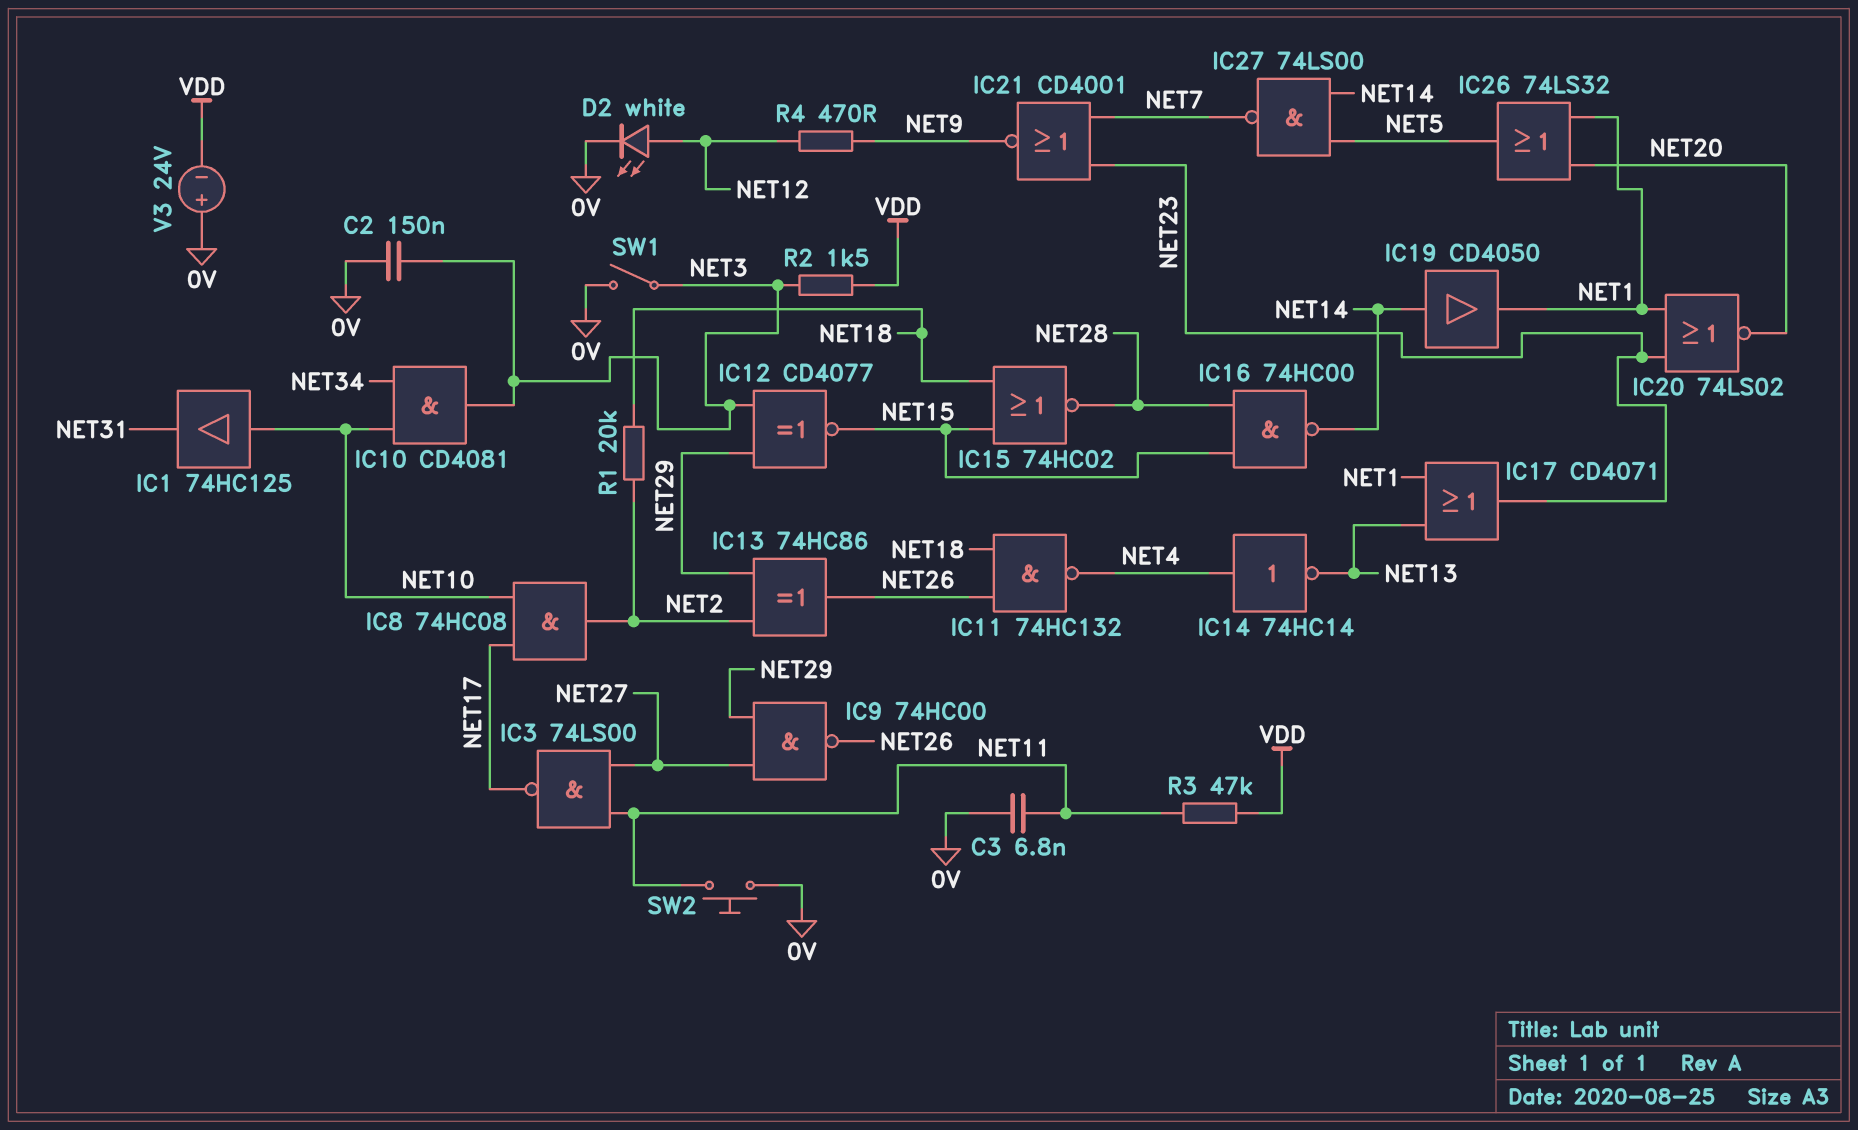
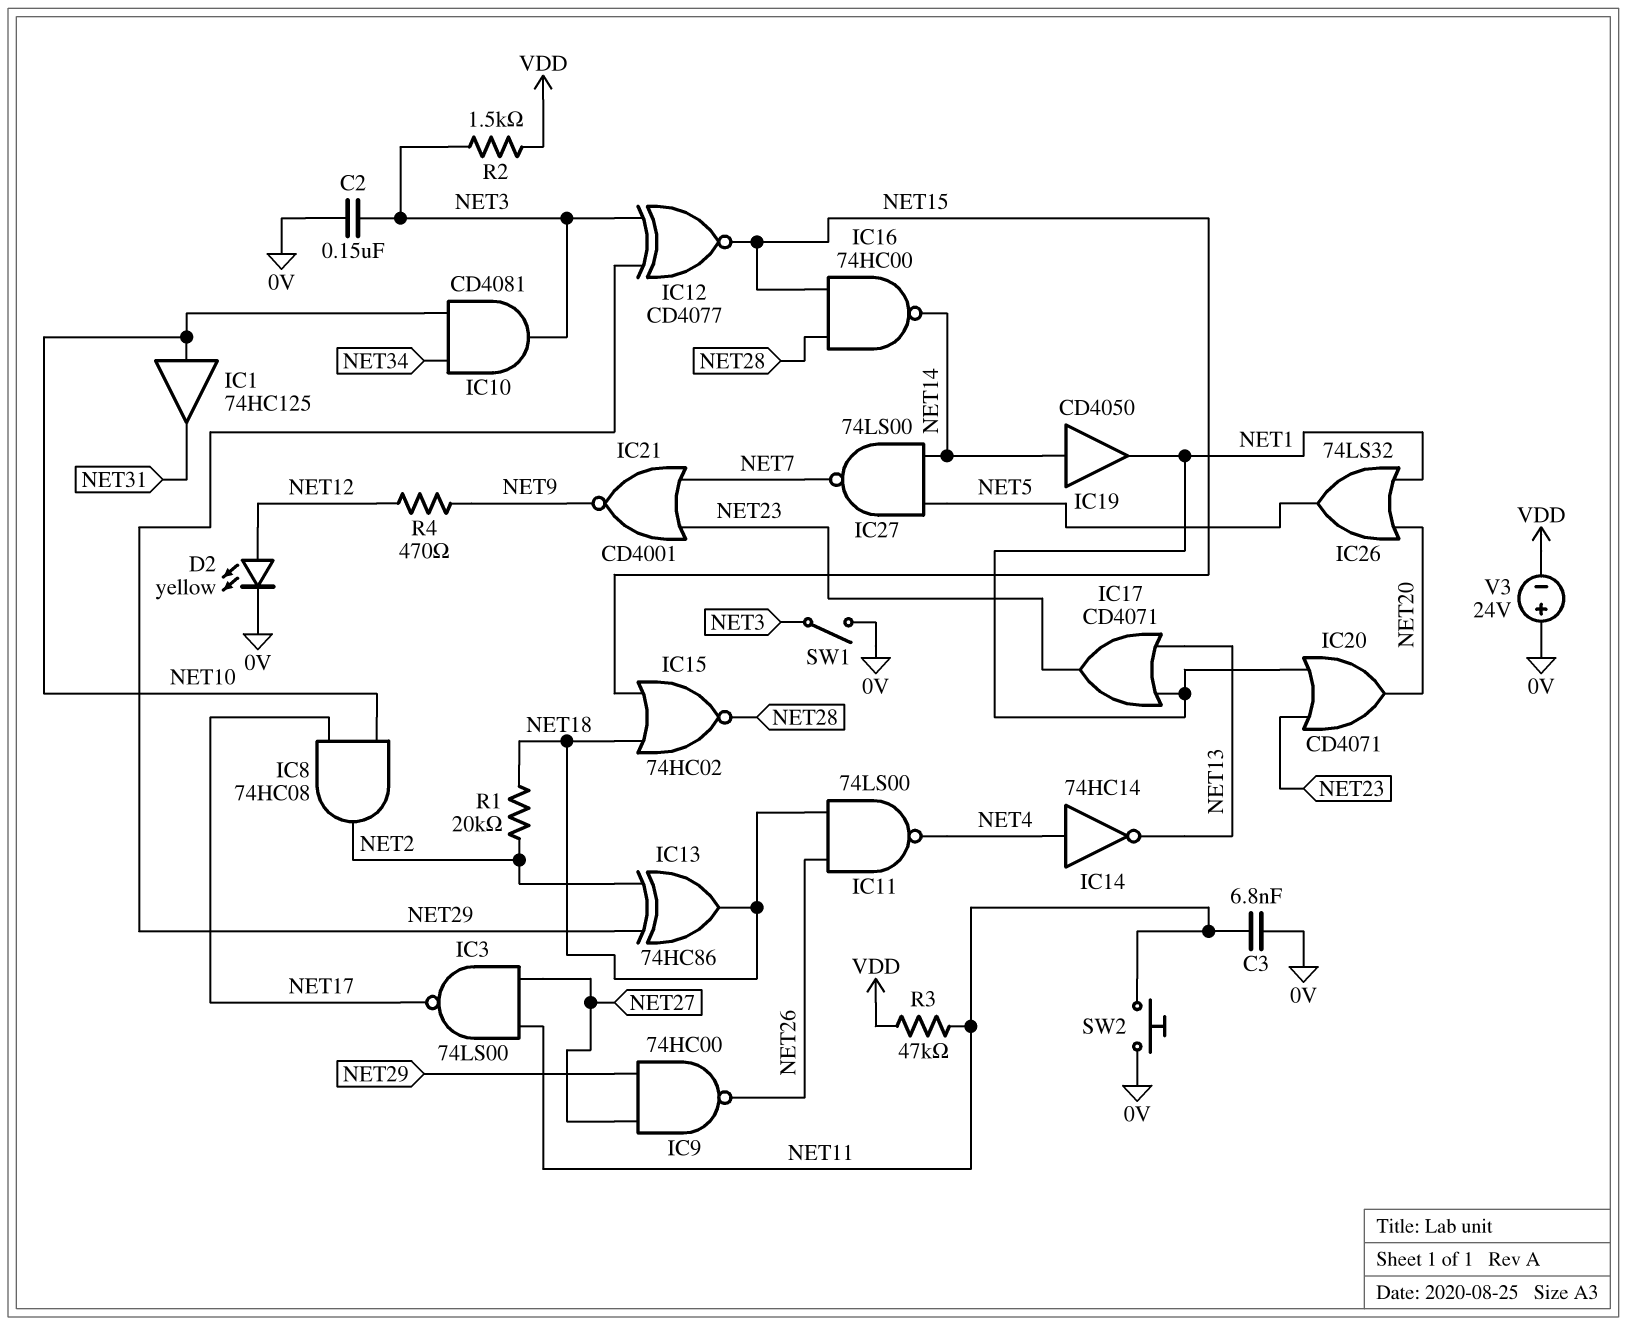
D2: LED white (A NET12, K 0V) -> LED yellow (A NET12, K 0V)
IC11: NAND 74HC132 (in NET18, in NET26, out NET4) -> NAND 74LS00 (in NET18, in NET26, out NET4)
IC13: XOR 74HC86 (in NET2, in NET29, out NET26) -> XOR 74HC86 (in NET2, in NET29, out NET18)
IC20: NOR 74LS02 (in NET1, in NET23, out NET20) -> OR CD4071 (in NET1, in NET23, out NET20)

